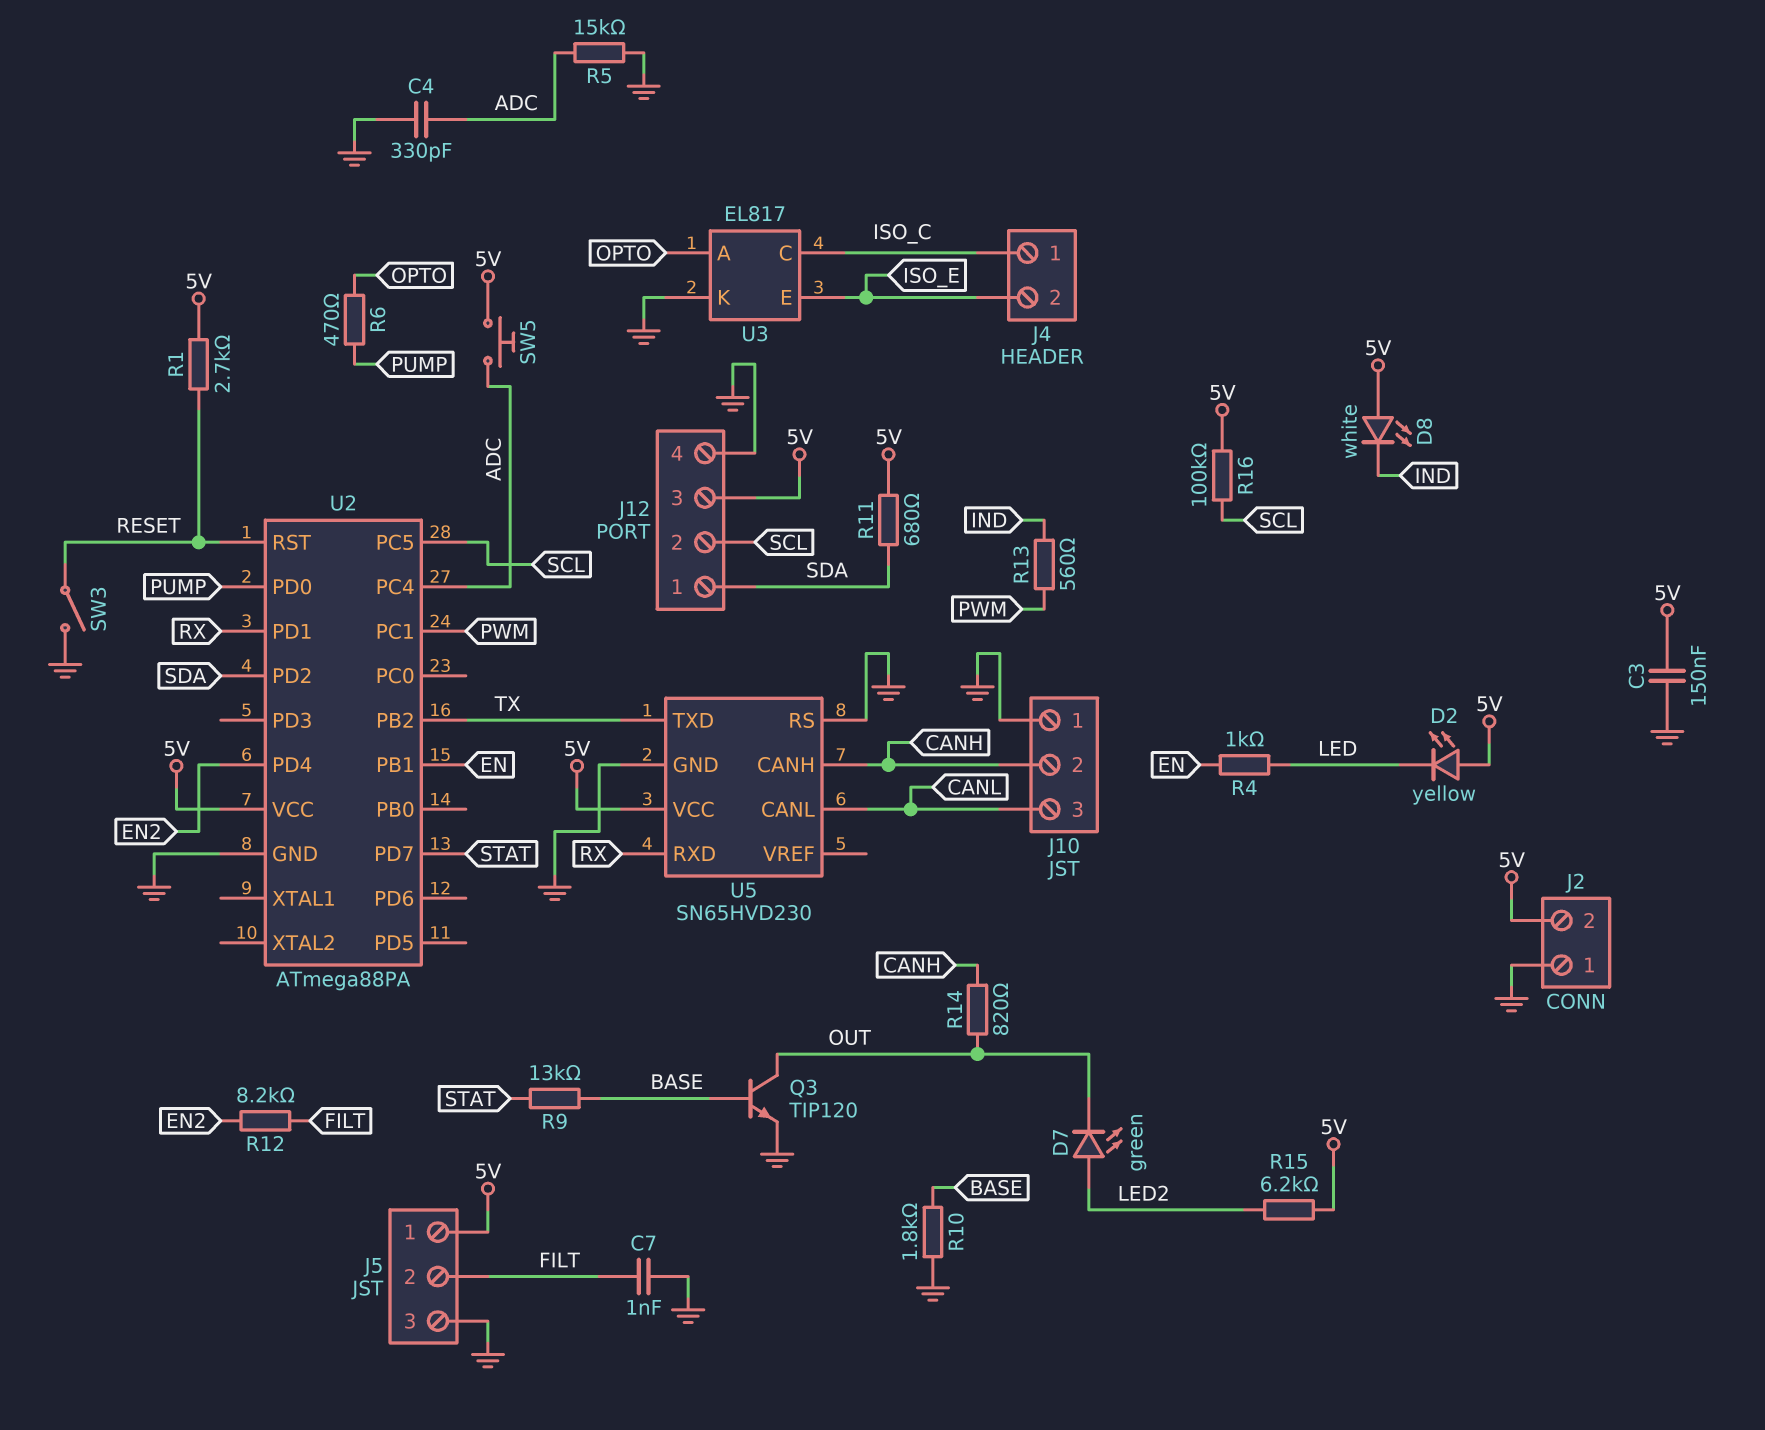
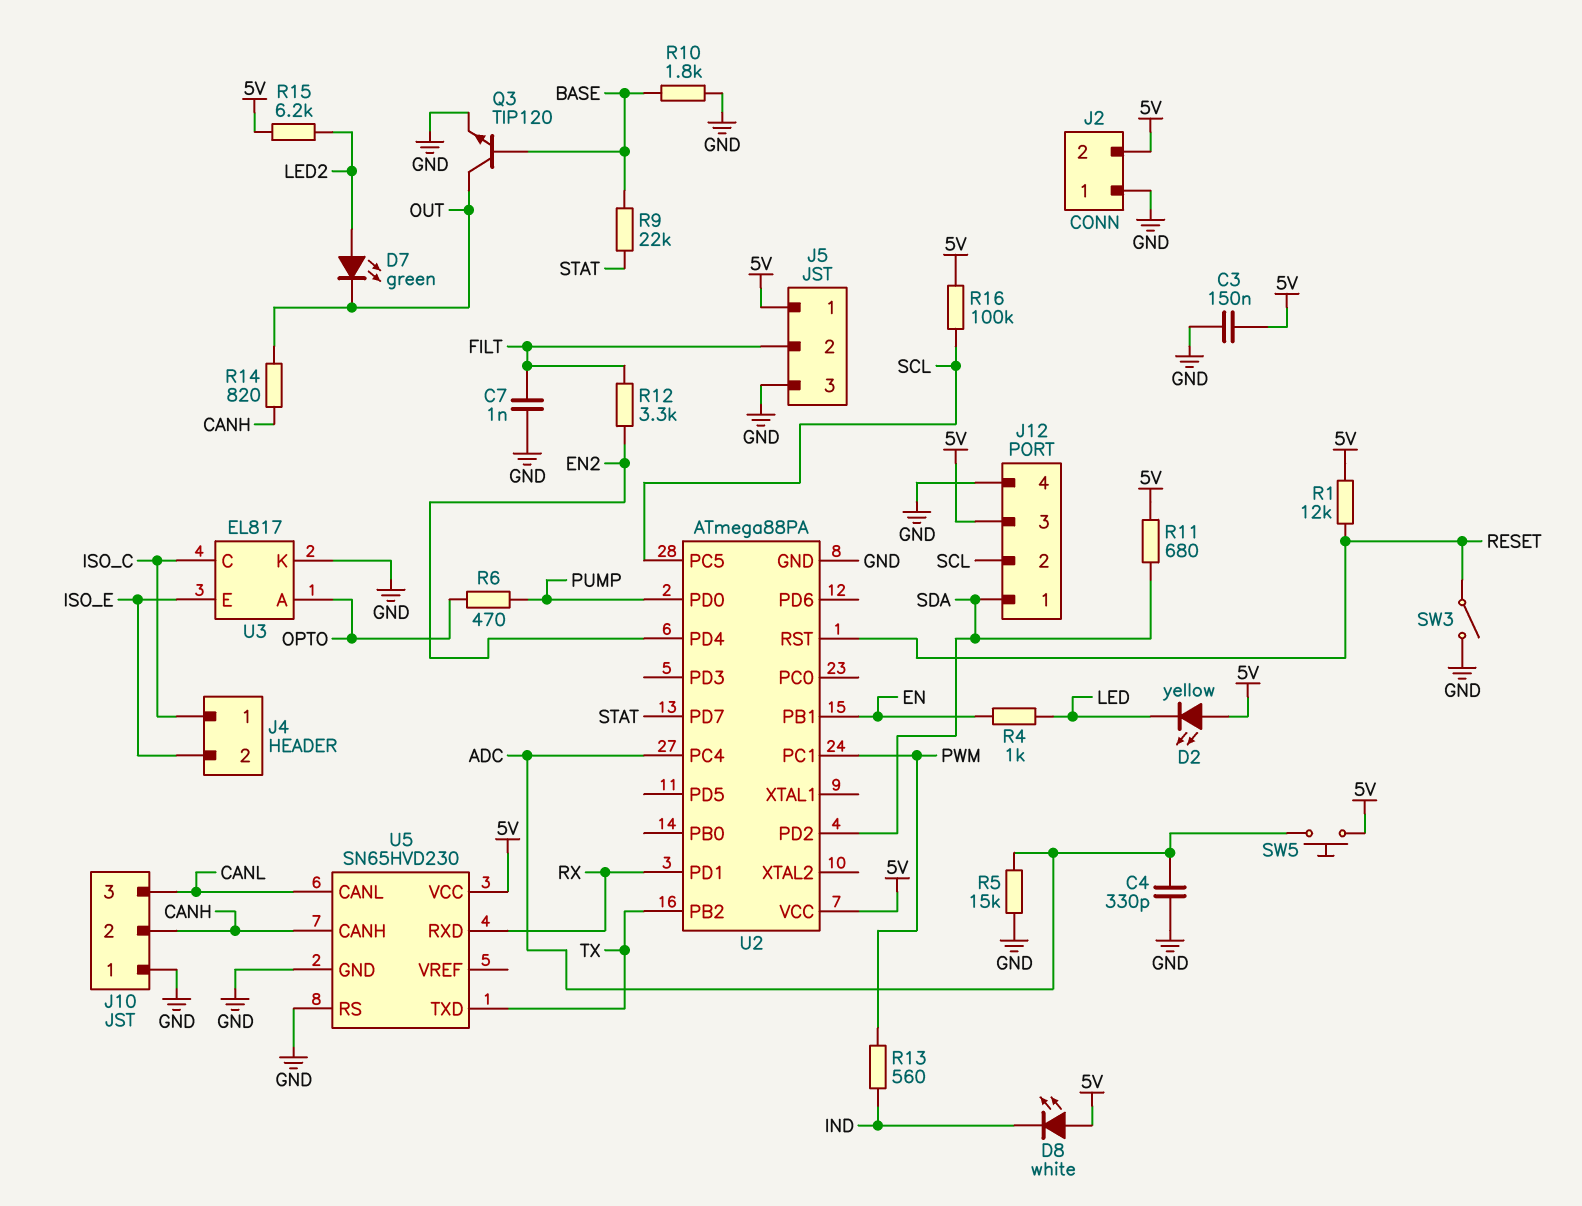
R1: 2.7k (5V, RESET) -> 12k (5V, RESET)
R9: 13k (BASE, STAT) -> 22k (BASE, STAT)
R12: 8.2k (EN2, FILT) -> 3.3k (EN2, FILT)

